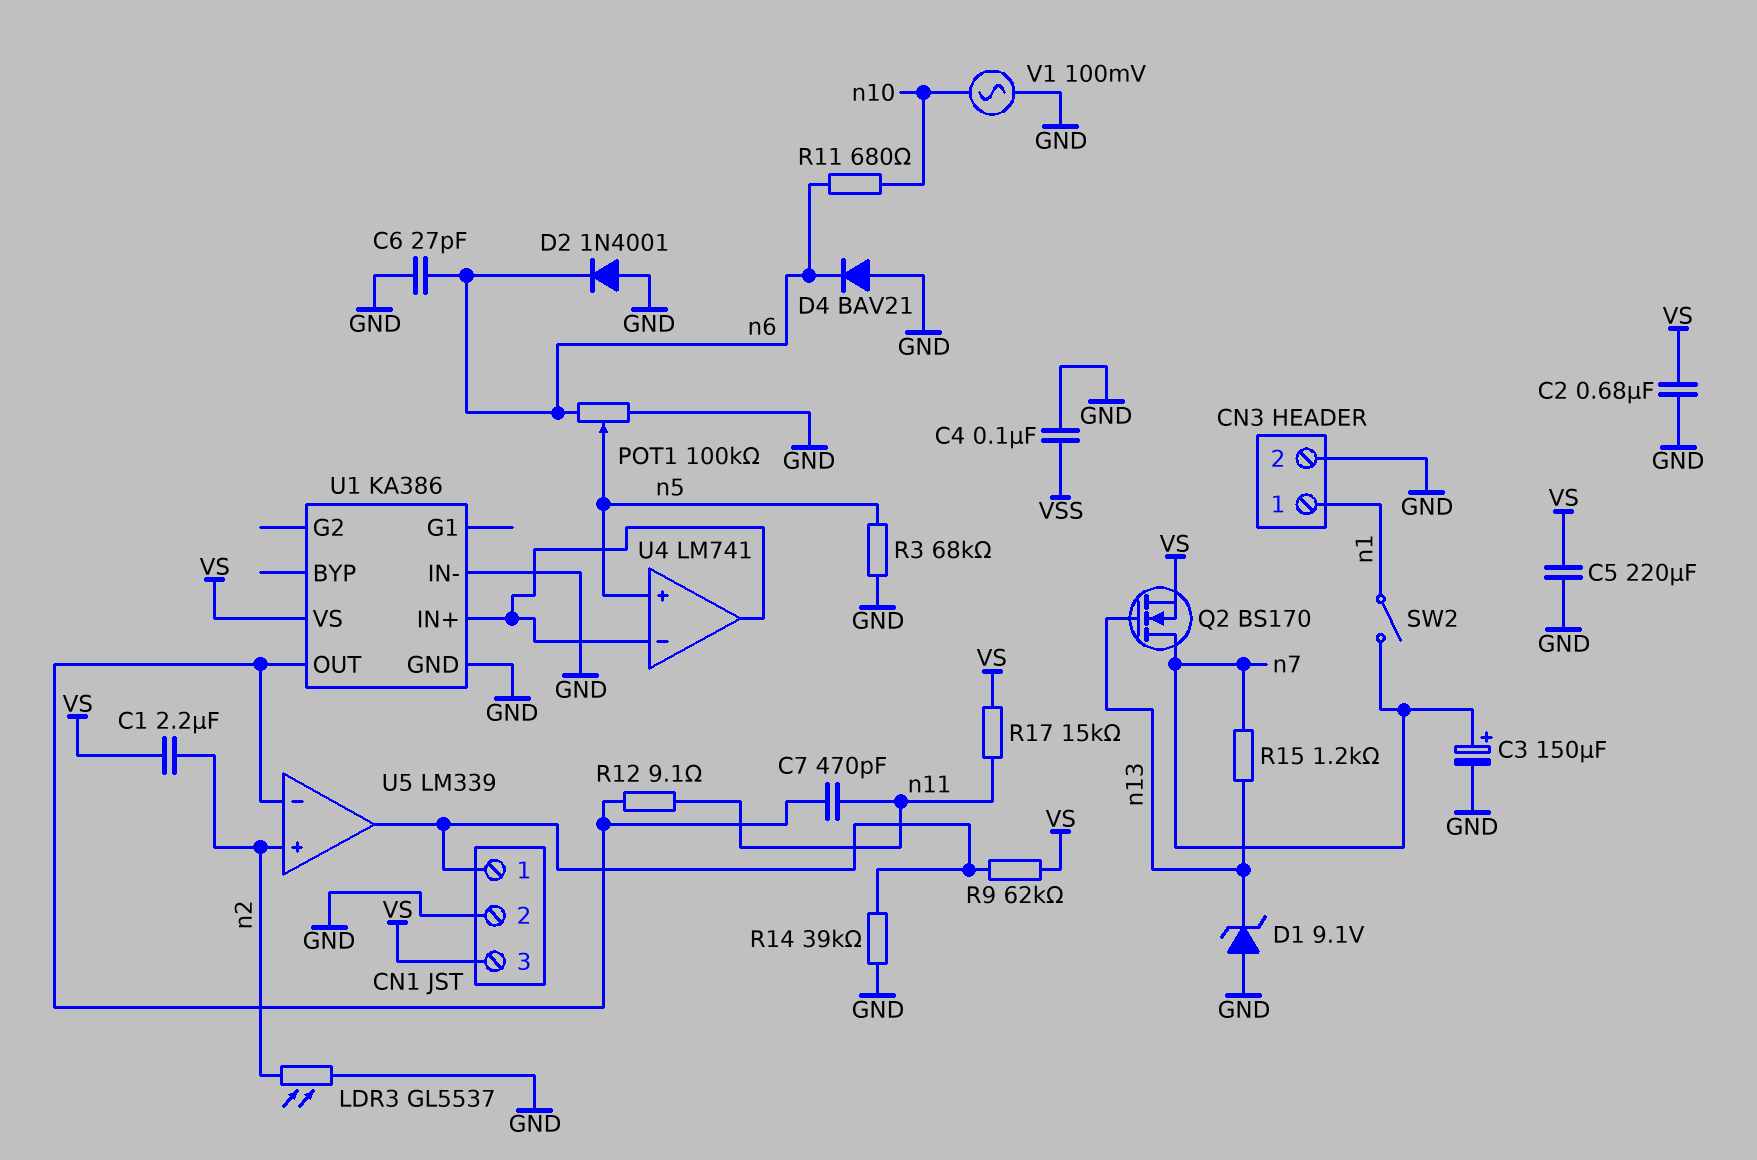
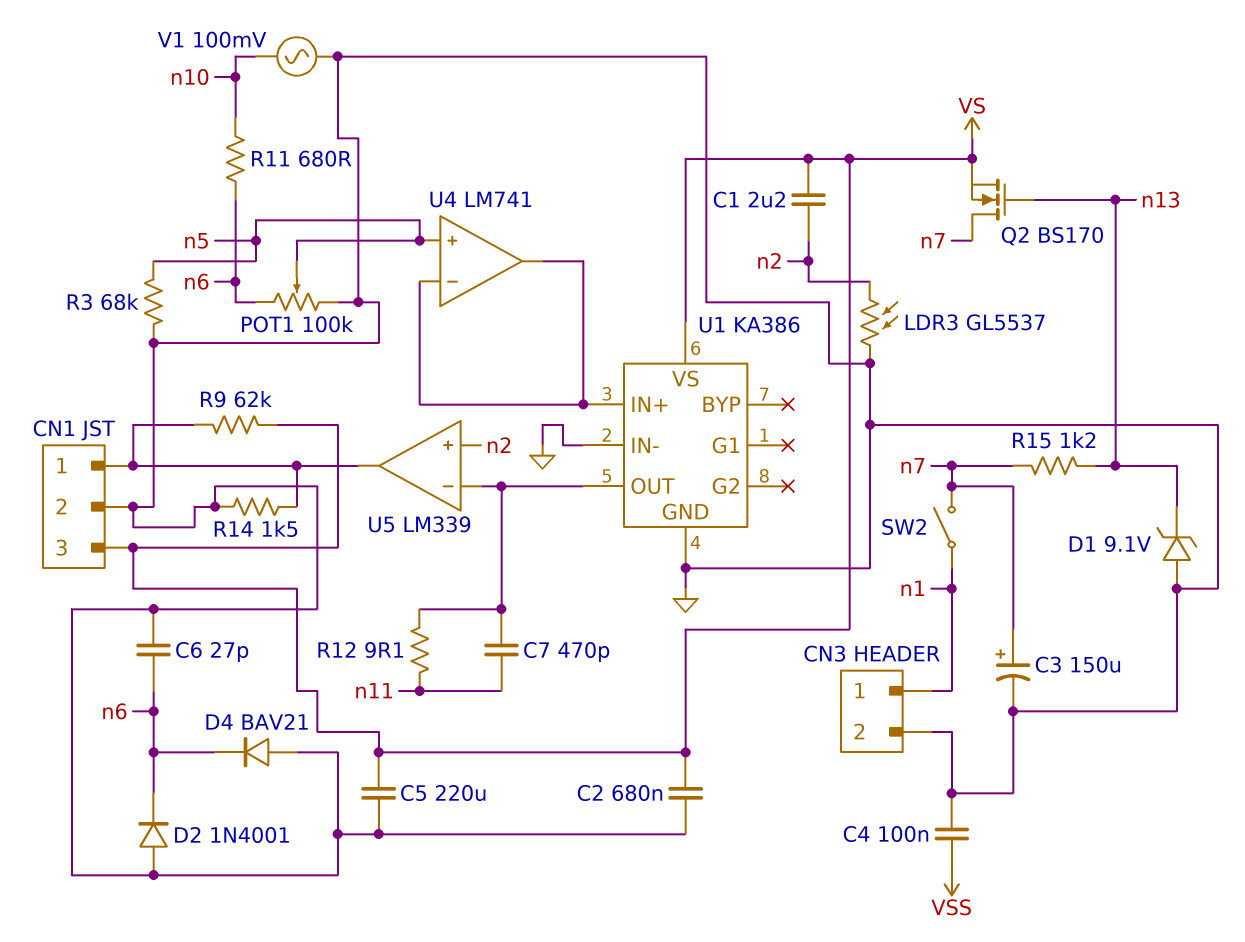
R14: 39k (CN1/1, GND) -> 1.5k (CN1/1, GND)
R17: 15k (VS, n11) -> none

